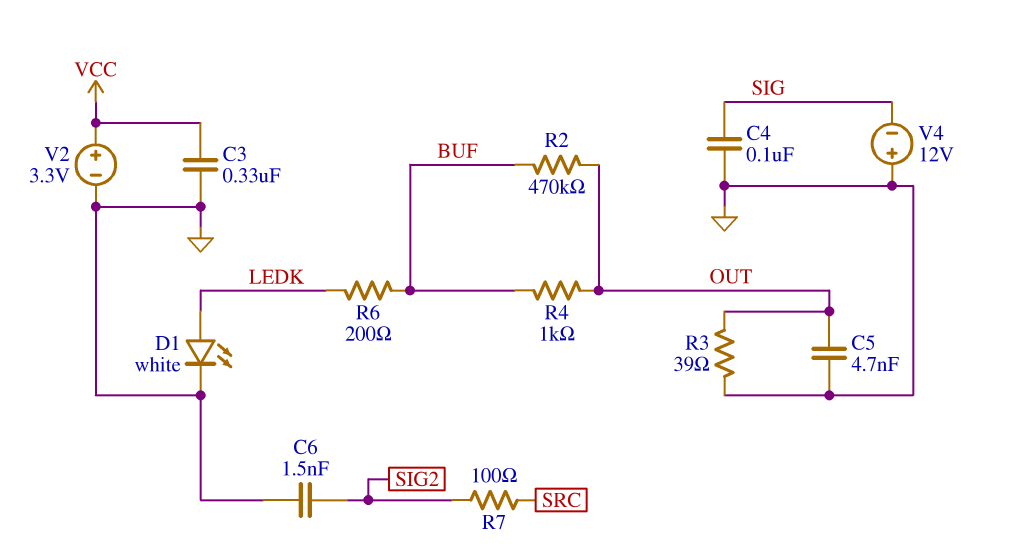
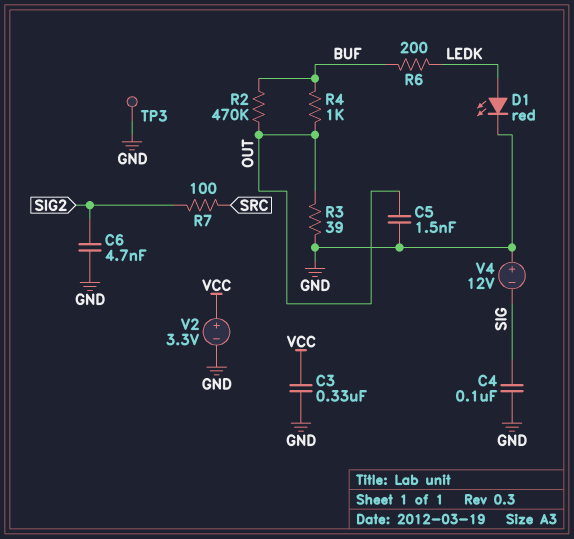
C5: 4.7nF (GND, OUT) -> 1.5nF (GND, OUT)
C6: 1.5nF (GND, SIG2) -> 4.7nF (GND, SIG2)
D1: LED white (A LEDK, K GND) -> LED red (A LEDK, K GND)
TP3: none -> test point (GND)

